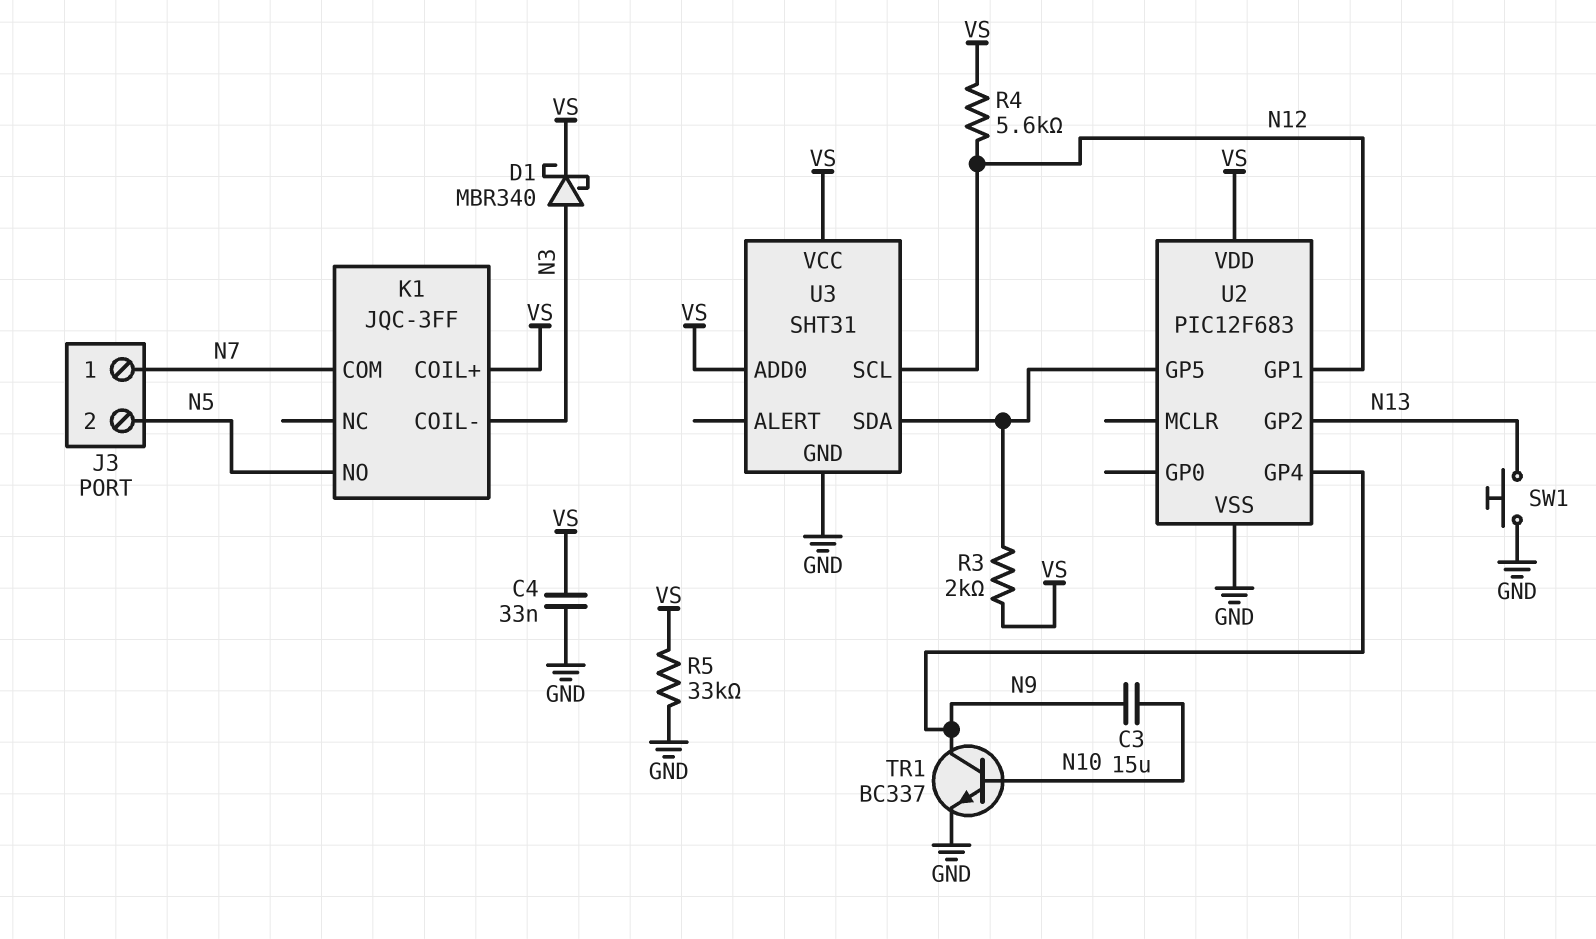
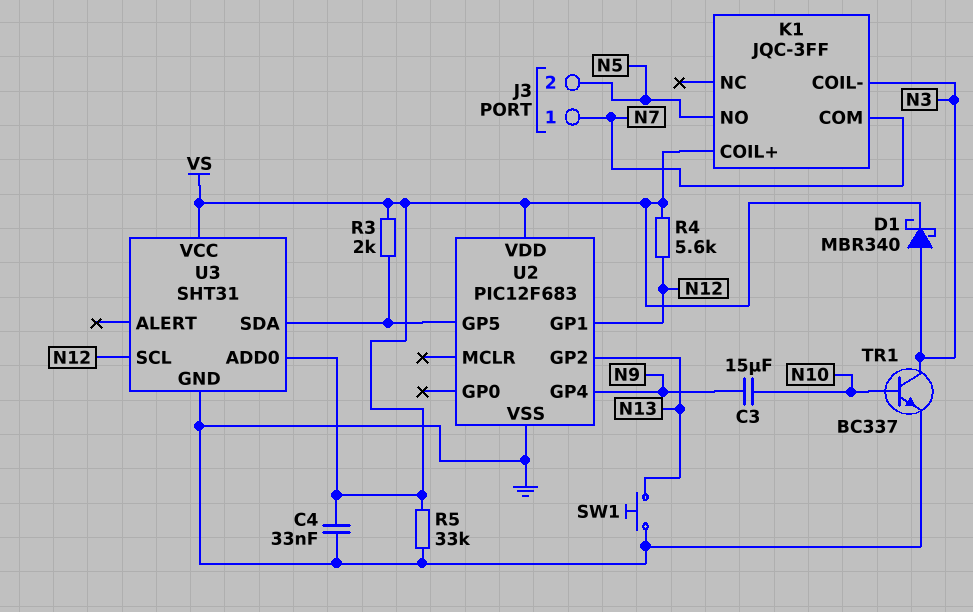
TR1: NPN BC337 (B N10, C N9, E GND) -> NPN BC337 (B N10, C N3, E GND)

